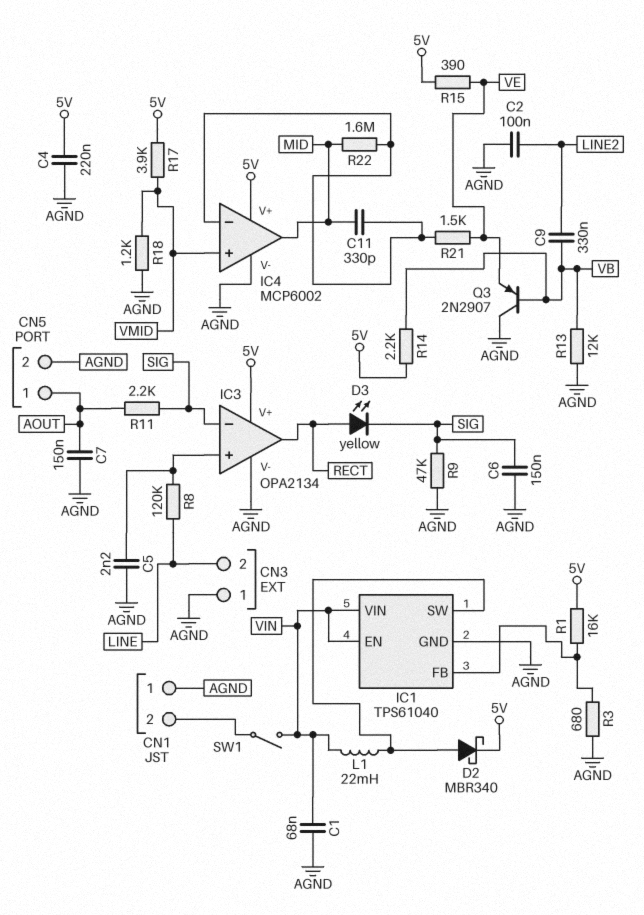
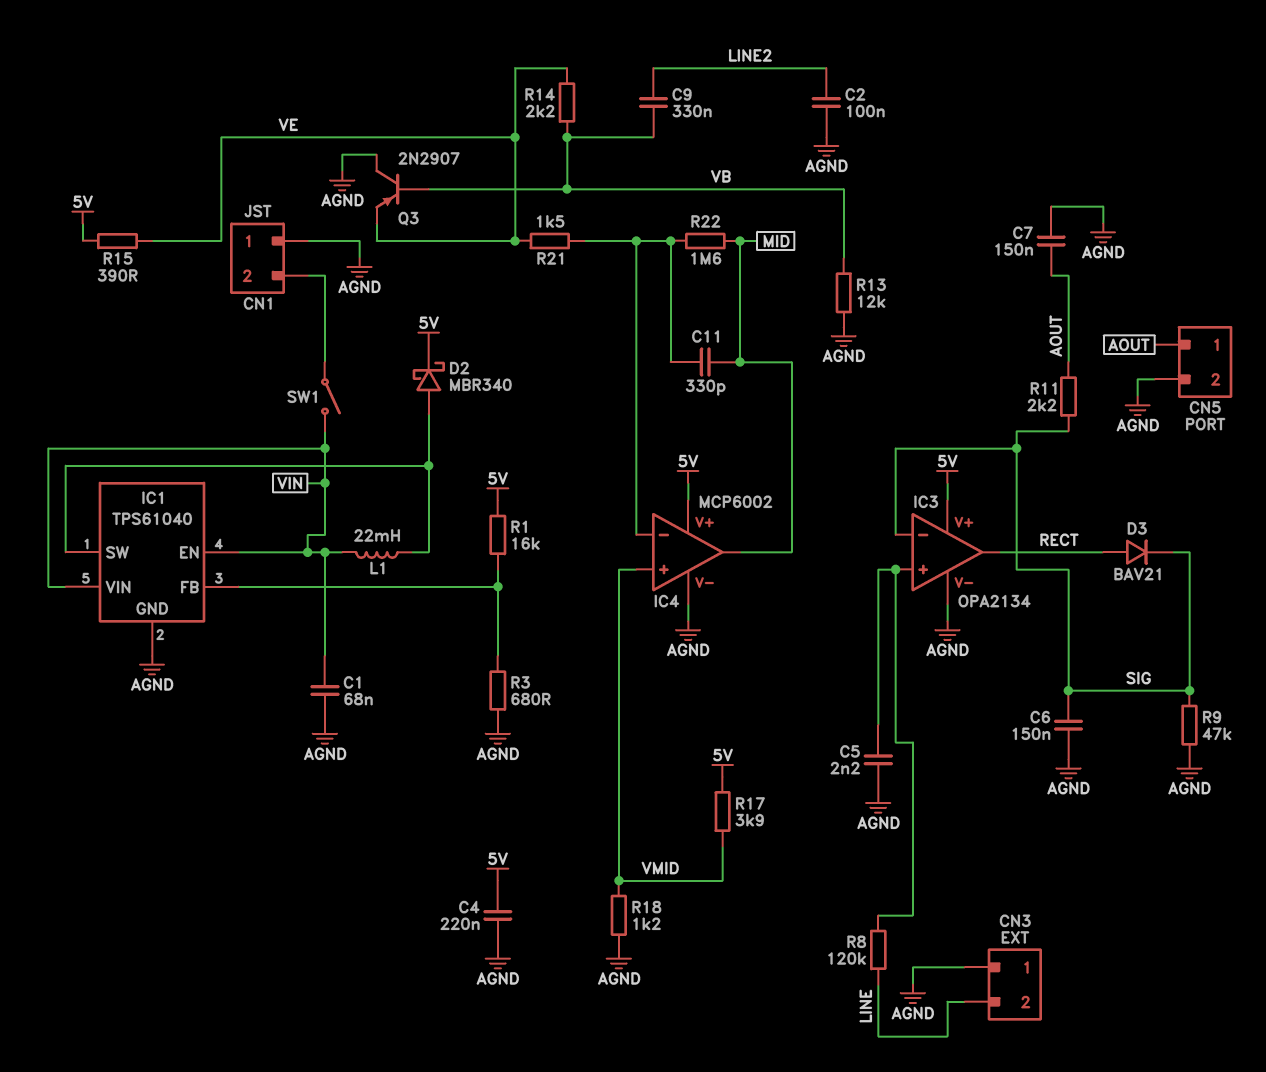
D3: LED yellow (A RECT, K SIG) -> diode BAV21 (A RECT, K SIG)
R14: 2.2k (5V, VB) -> 2.2k (VB, VE)

